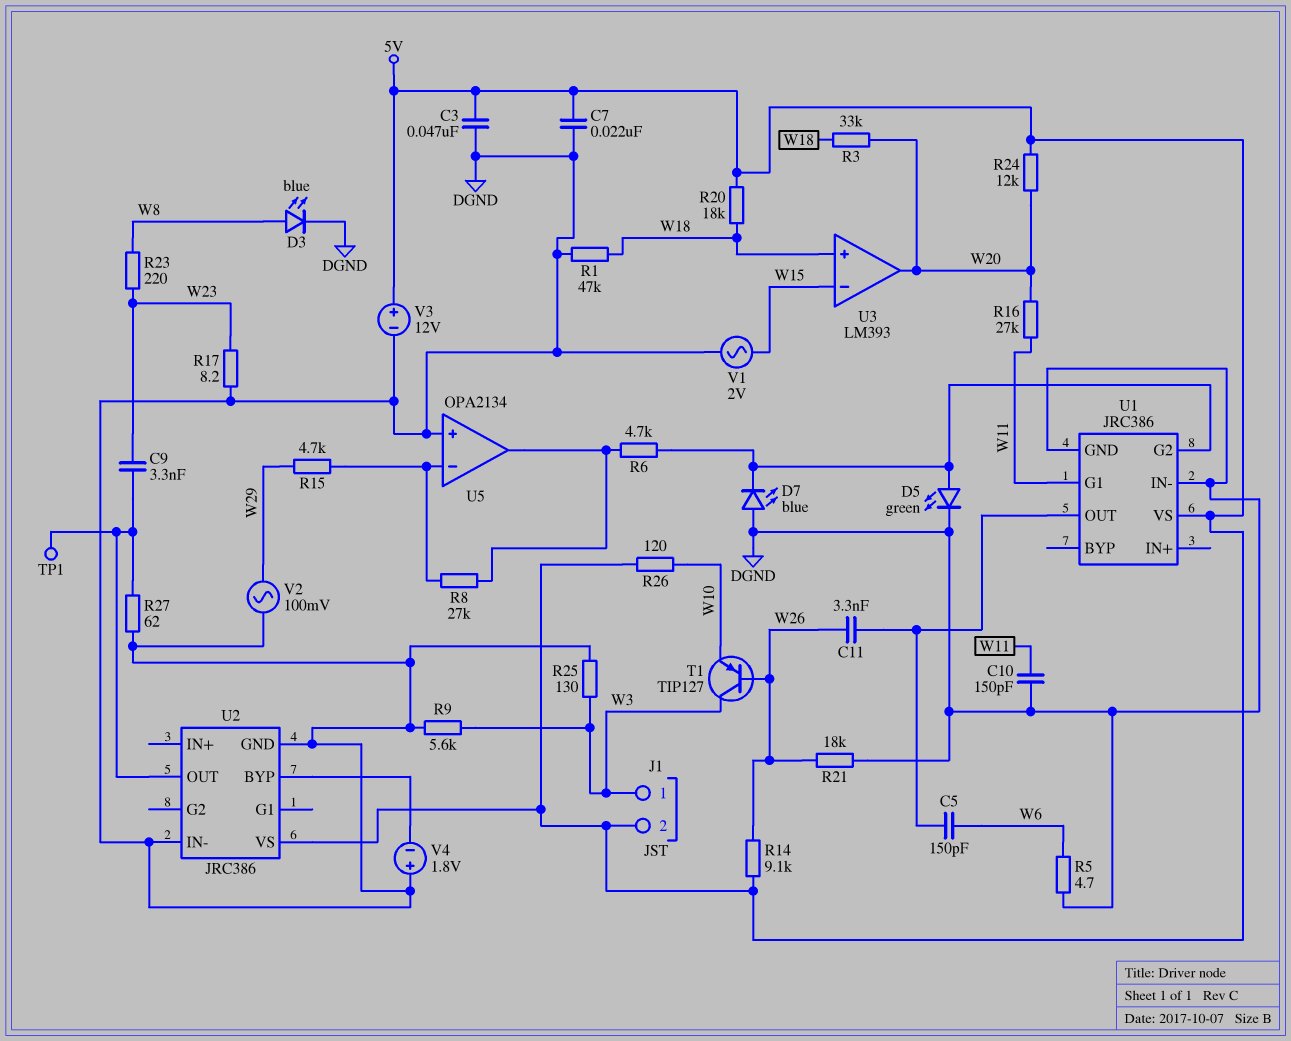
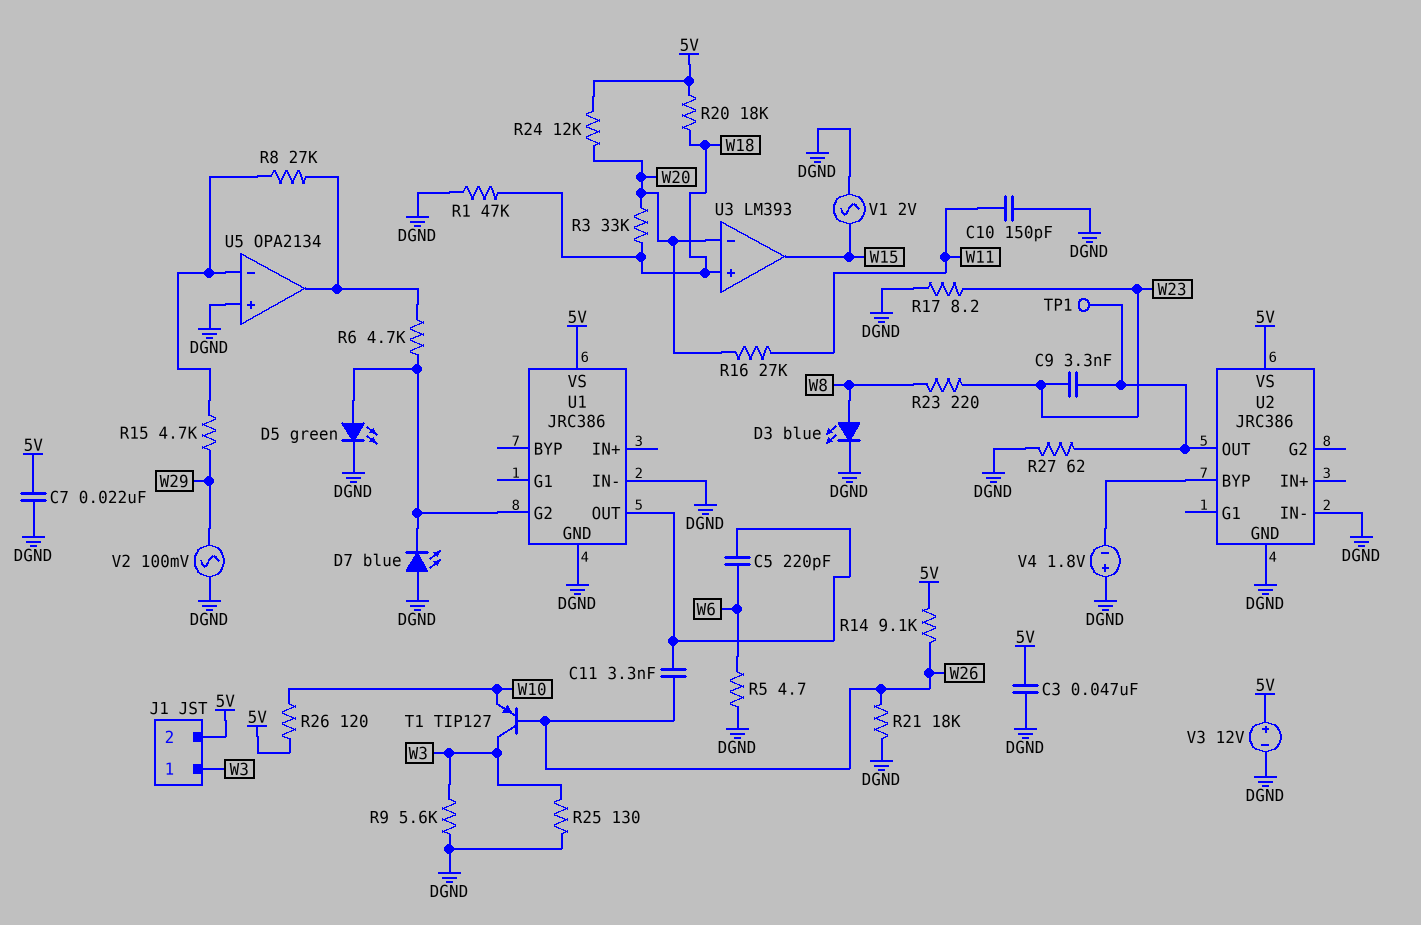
C5: 150pF (U1/OUT, W6) -> 220pF (U1/OUT, W6)
U1 pin G1: W11 -> none
U3 pin in-: W15 -> W20
U3 pin out: W20 -> W15

